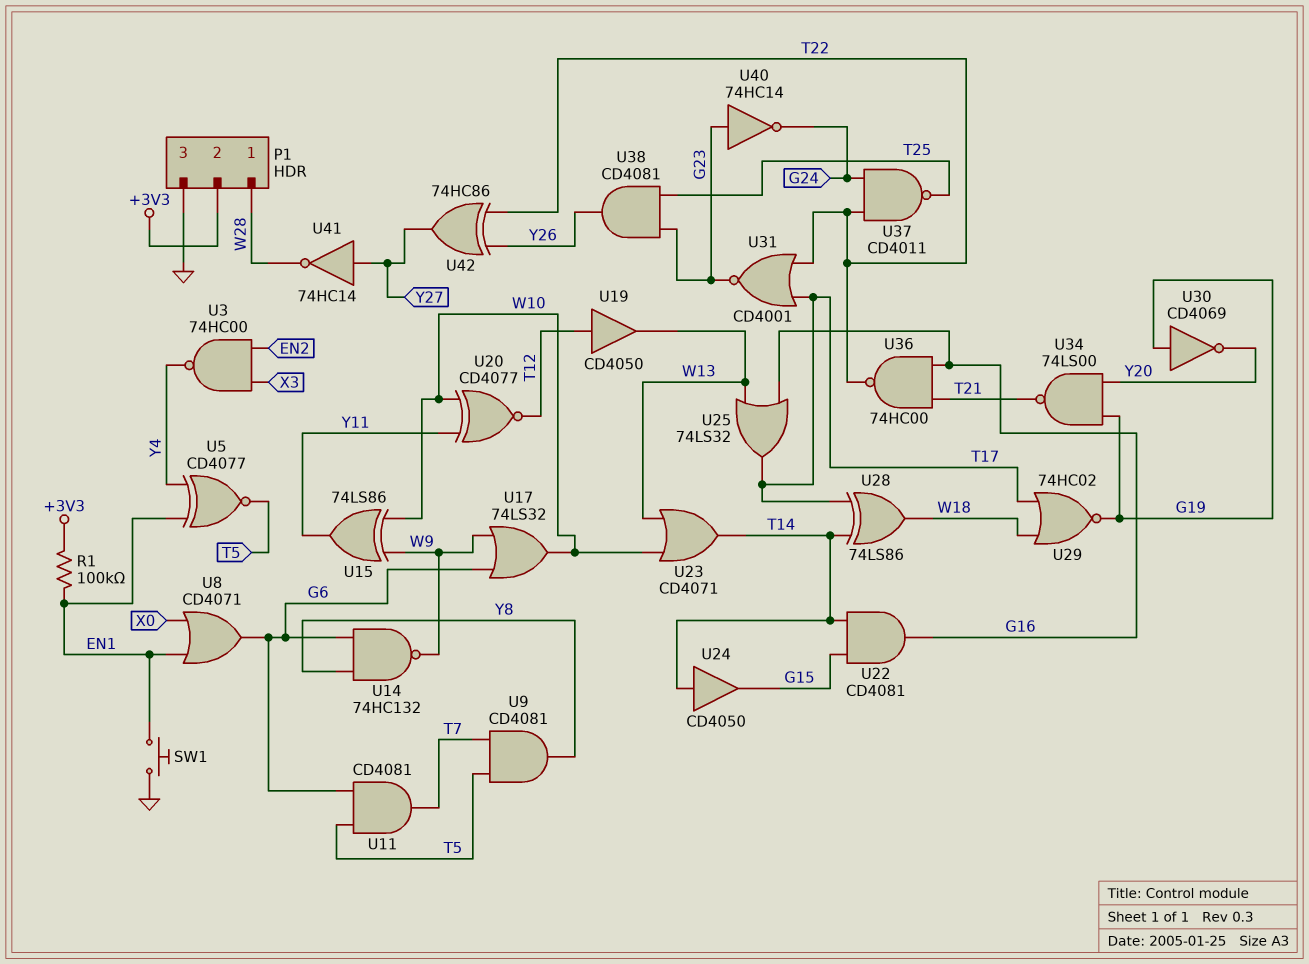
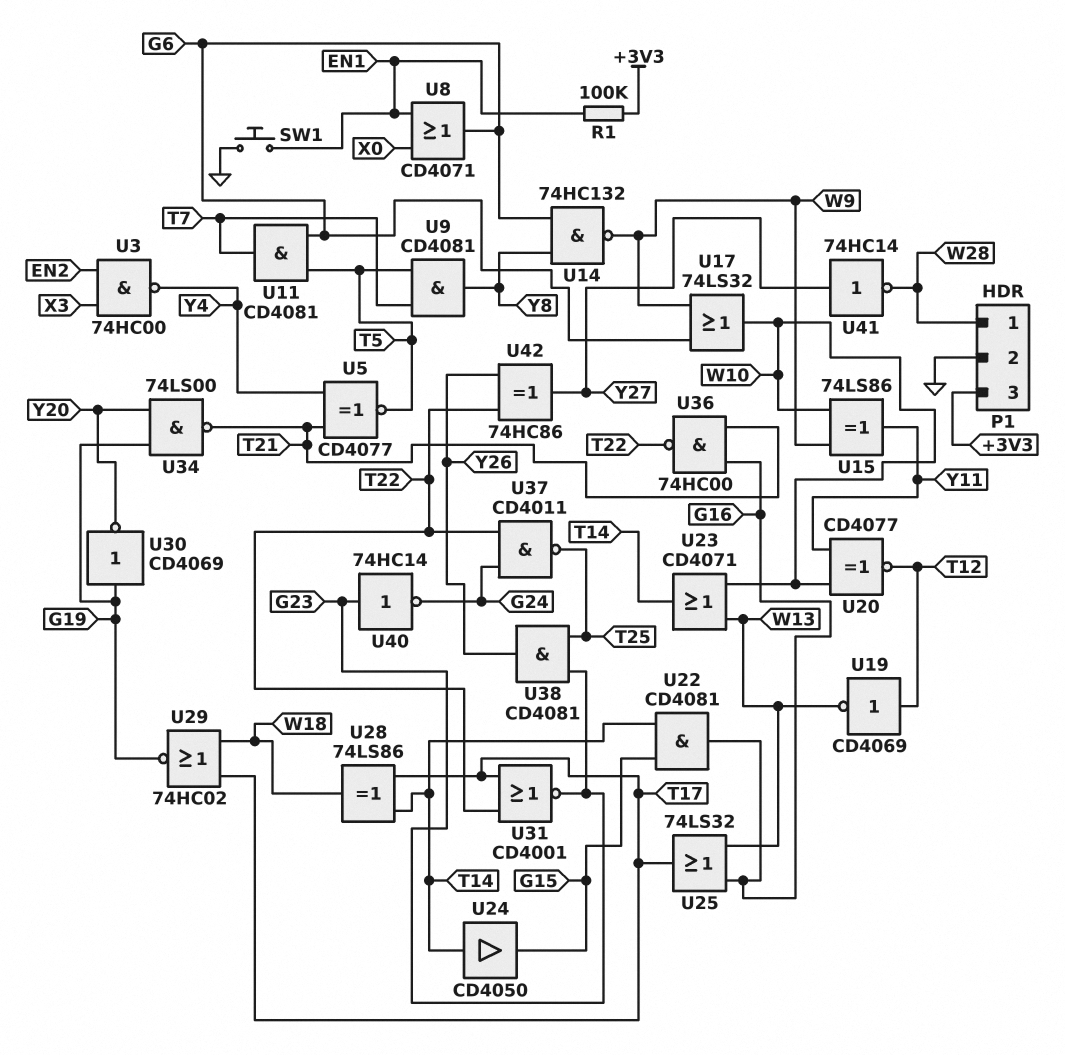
P1 pin 2: +3V3 -> GND
P1 pin 3: GND -> +3V3
U5: XNOR CD4077 (in EN1, in Y4, out T5) -> XNOR CD4077 (in T21, in Y4, out T5)
U19: buffer CD4050 (in T12, out W13) -> NOT CD4069 (in T12, out W13)

